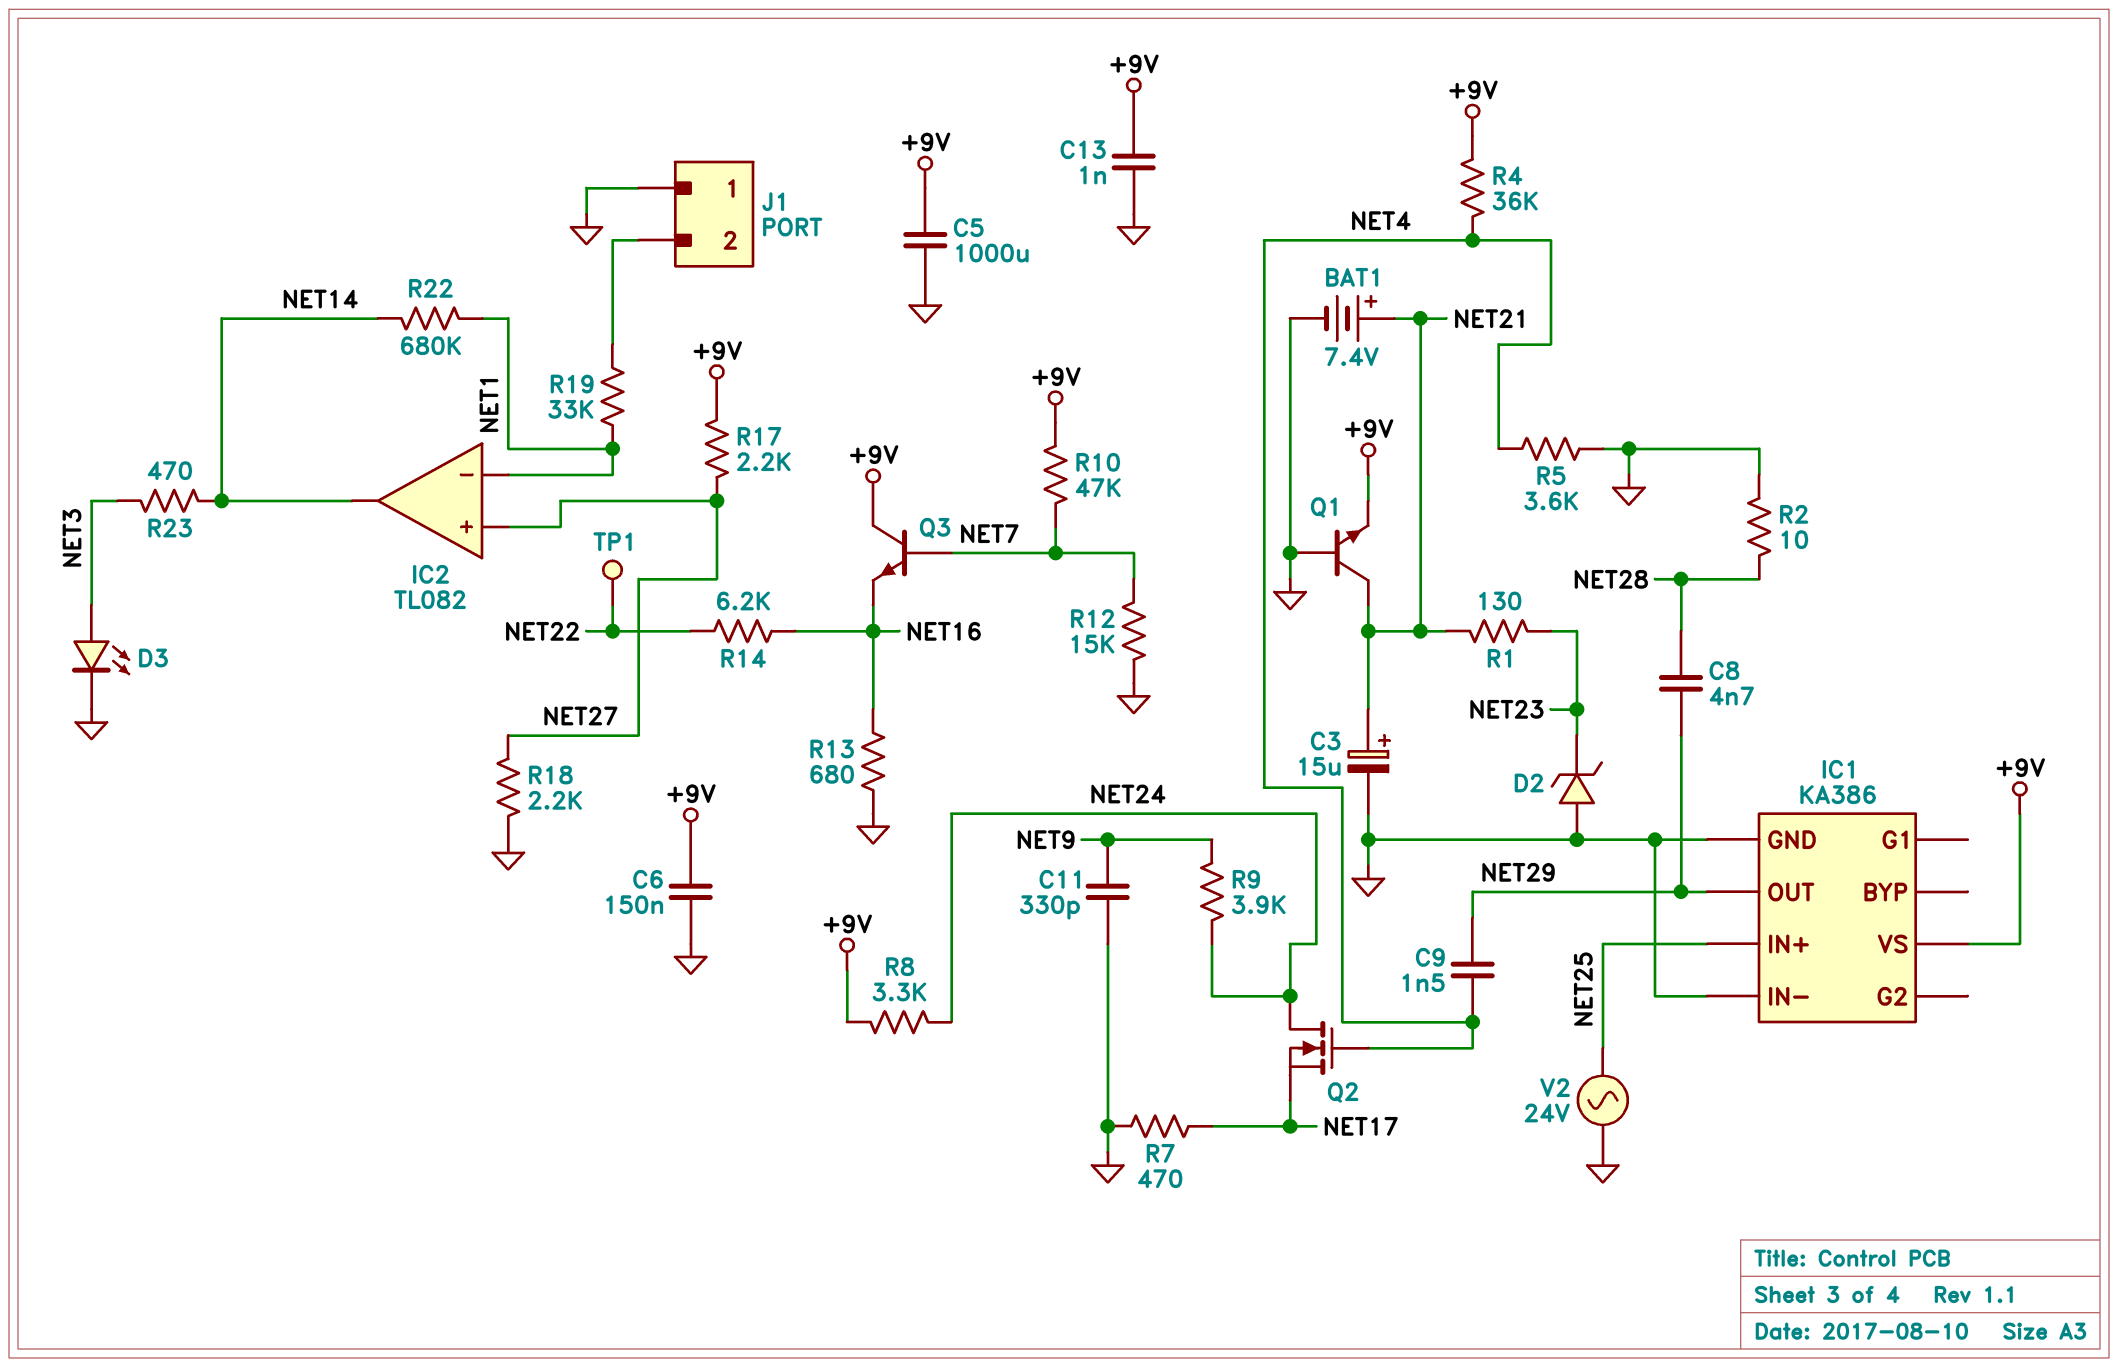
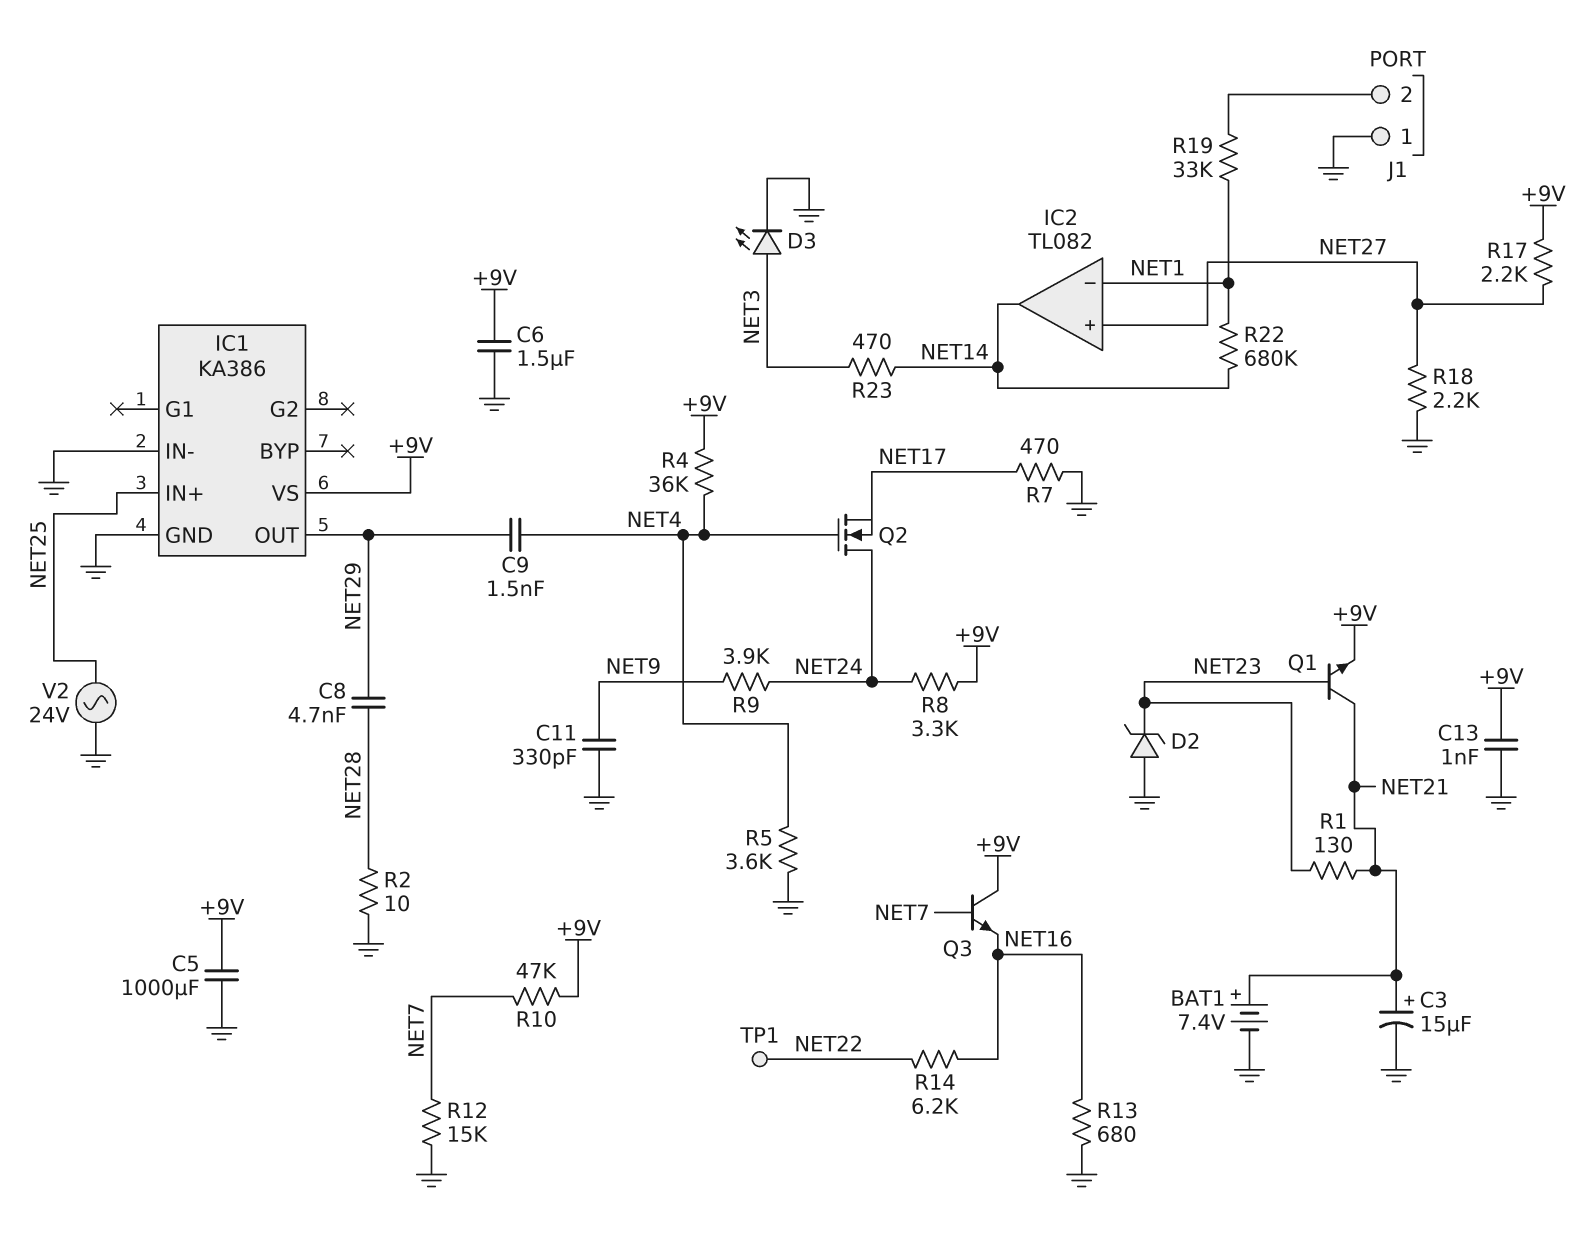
C6: 150nF (+9V, GND) -> 1.5uF (+9V, GND)
Q1: NPN (B GND, C NET21, E +9V) -> NPN (B NET23, C NET21, E +9V)

